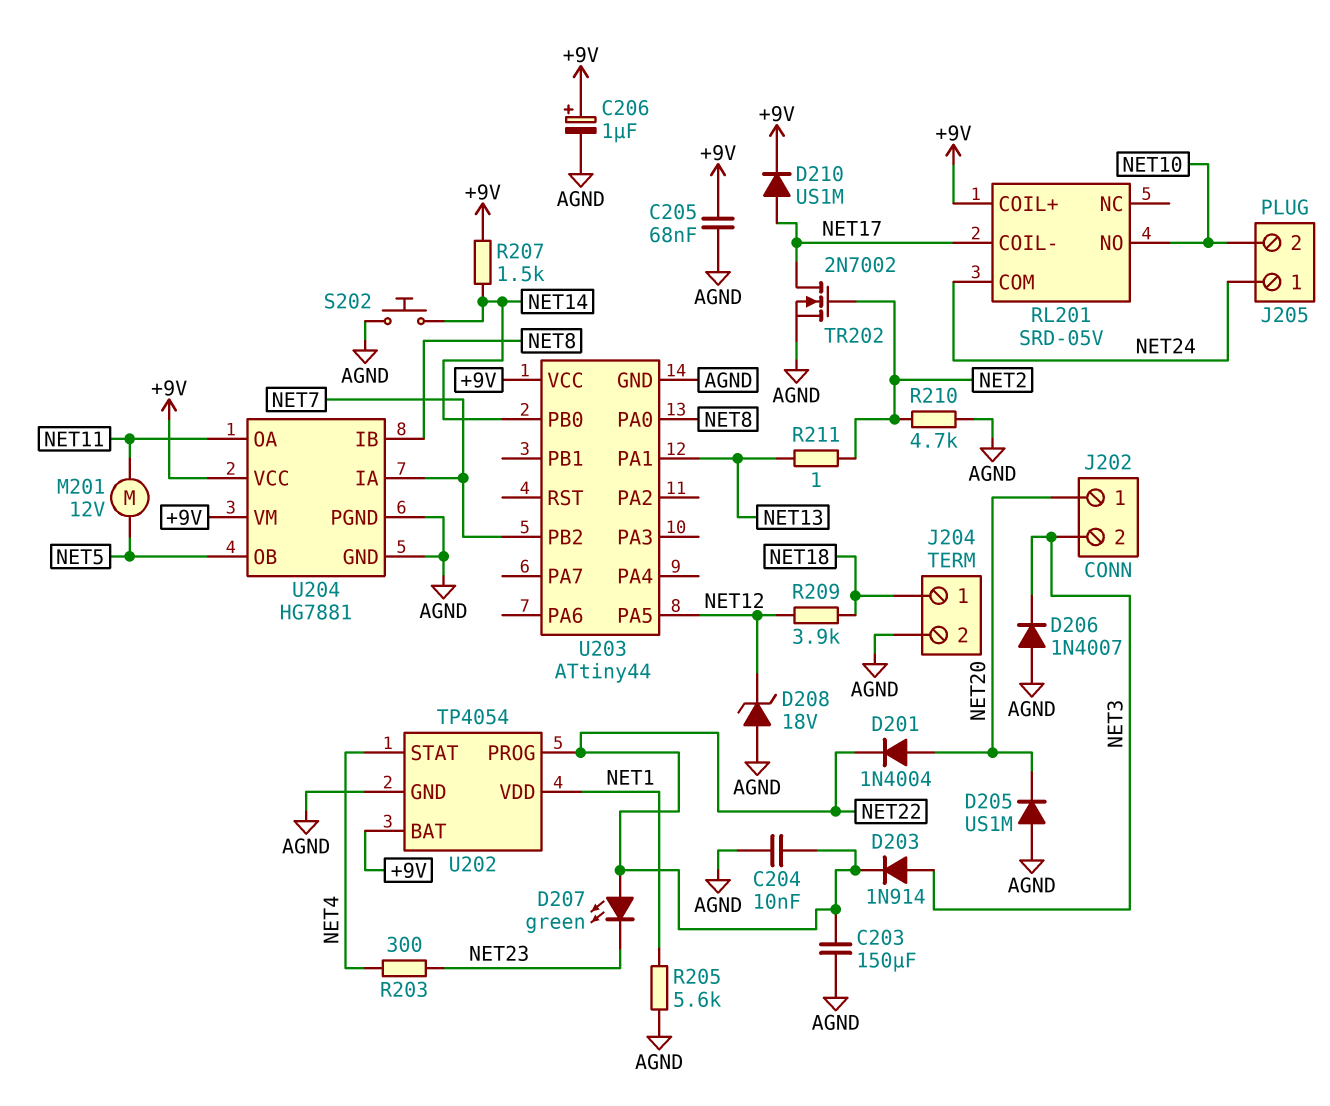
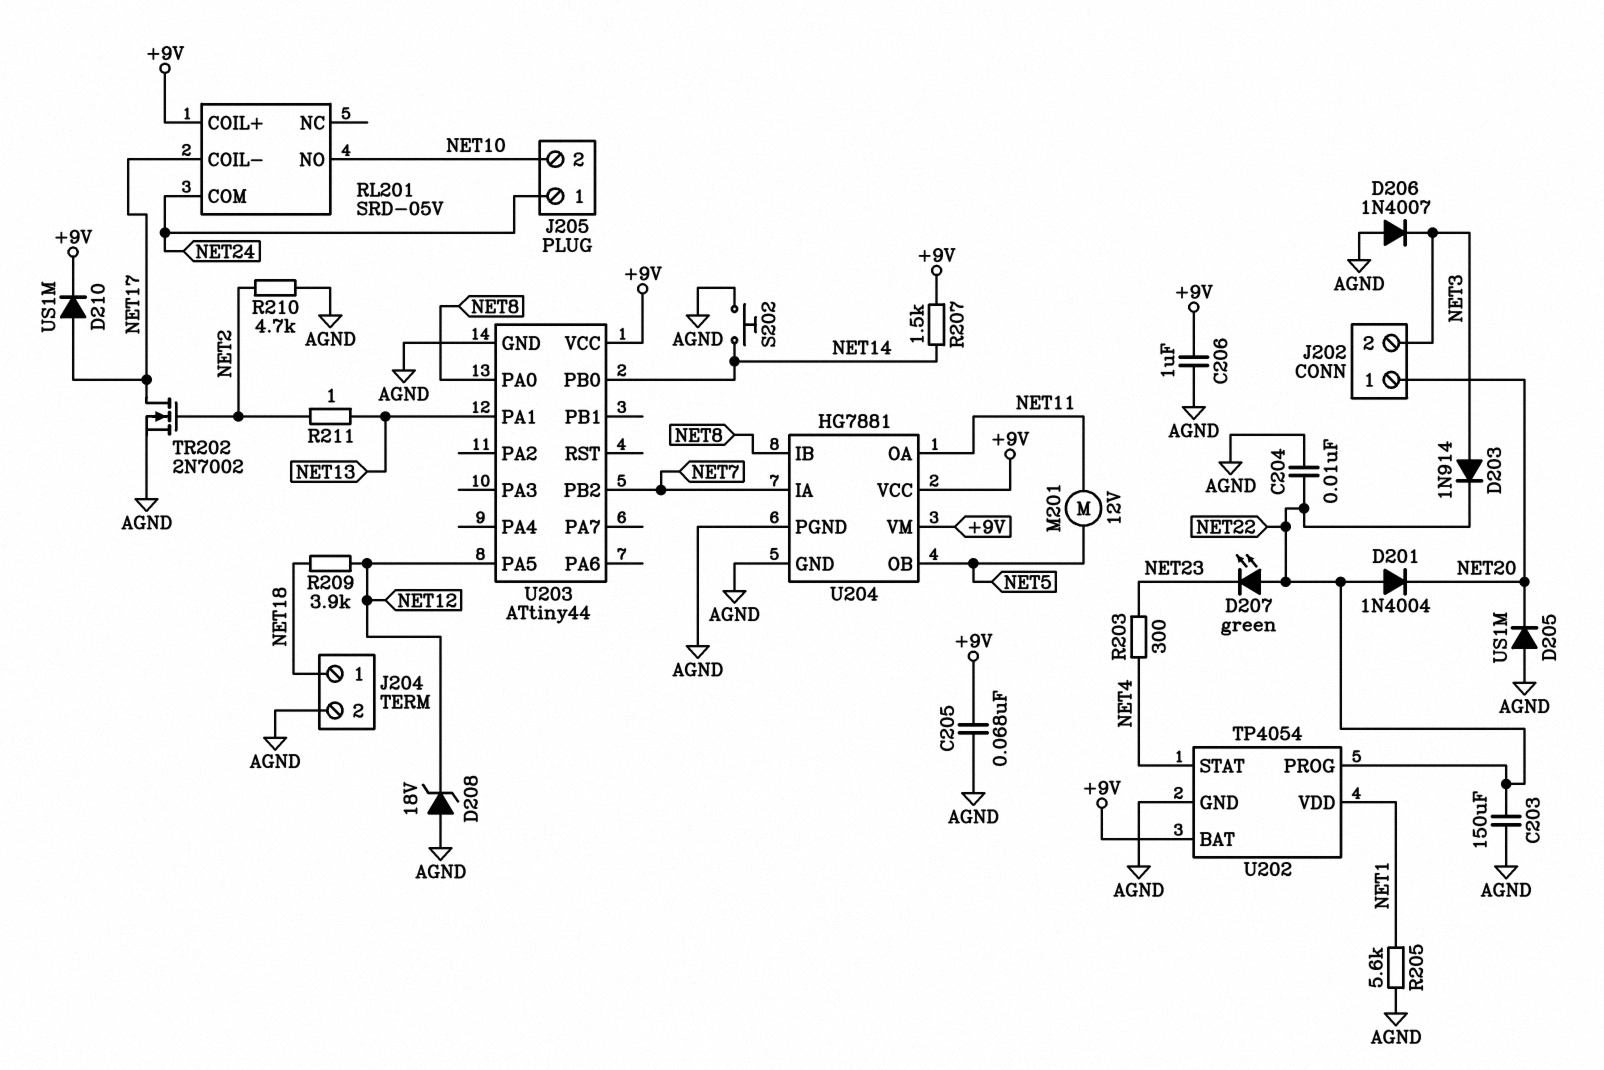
C206: 1uF (plus +9V, minus AGND) -> 1uF (+9V, AGND)
D201: diode 1N4004 (A NET20, K NET22) -> diode 1N4004 (A NET22, K NET20)

